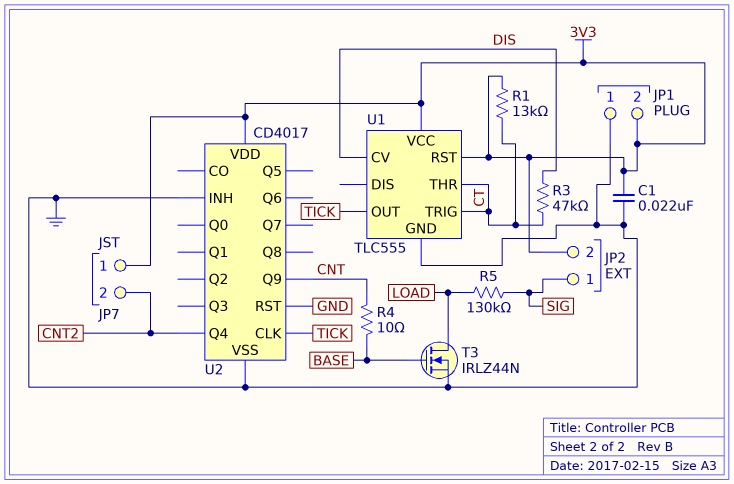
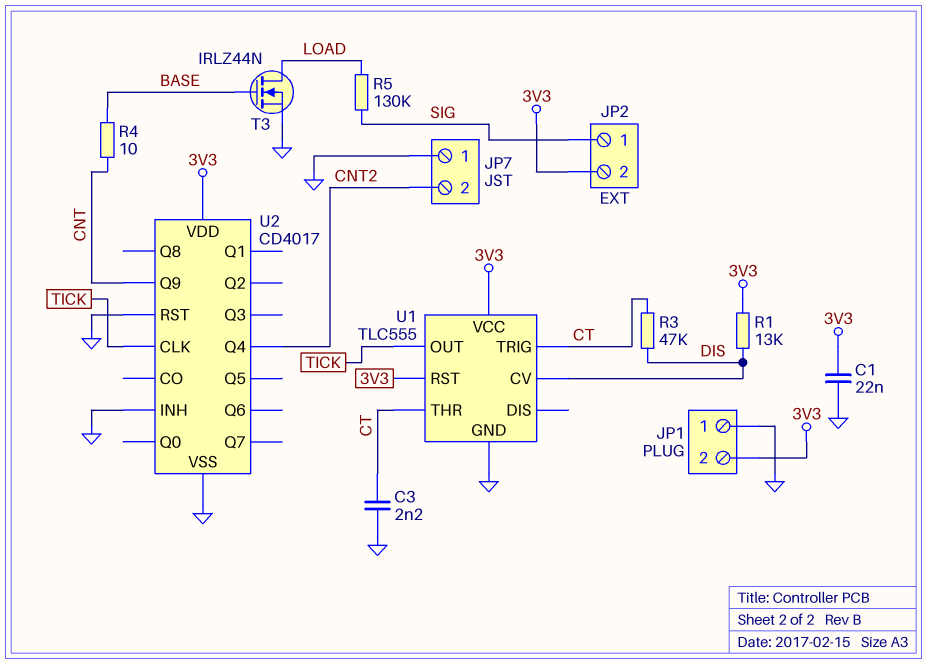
C3: none -> 2.2nF (CT, GND)
JP7 pin 1: 3V3 -> GND
R1: 13k (3V3, CT) -> 13k (3V3, DIS)

